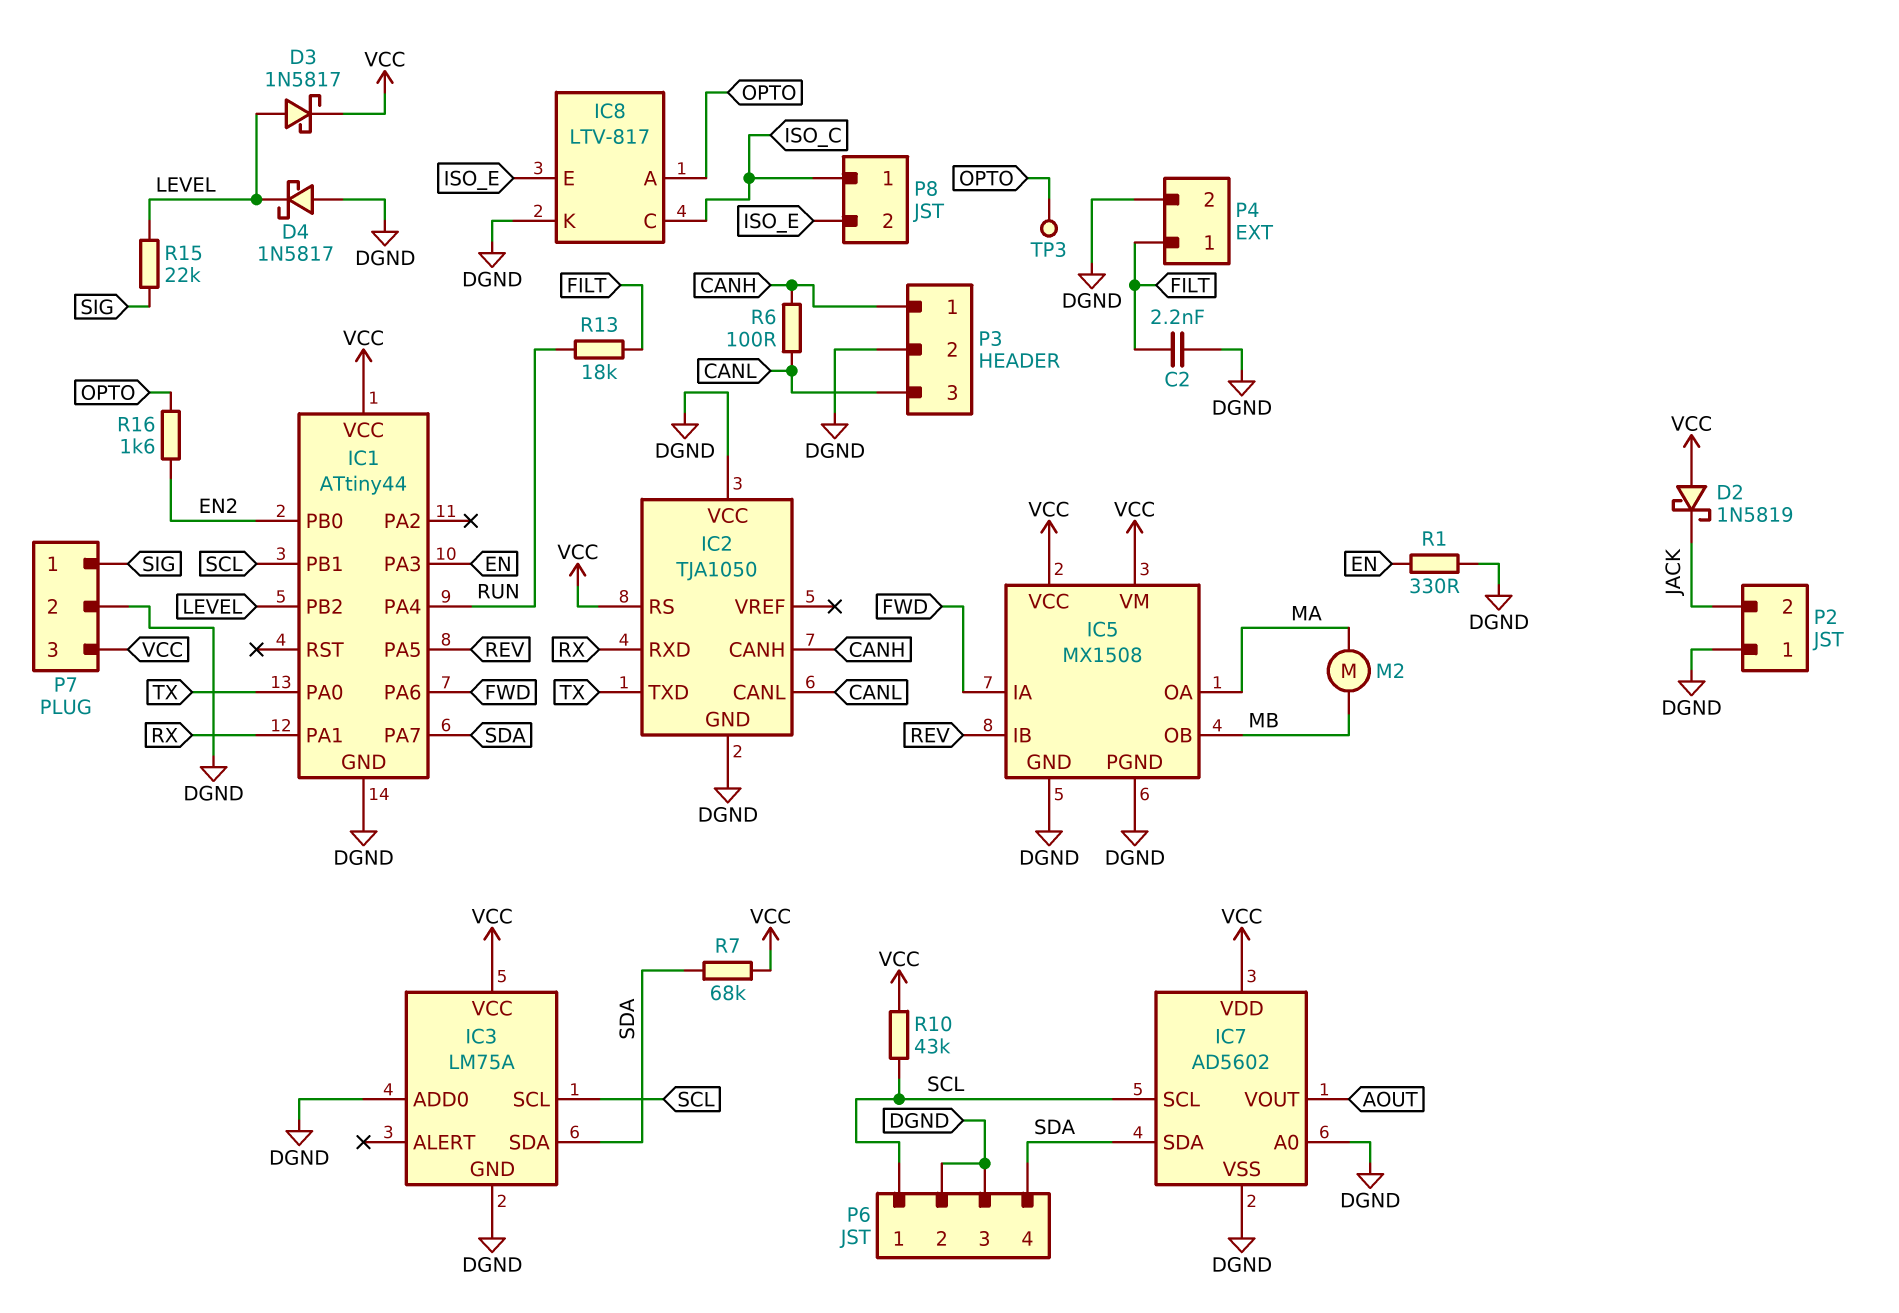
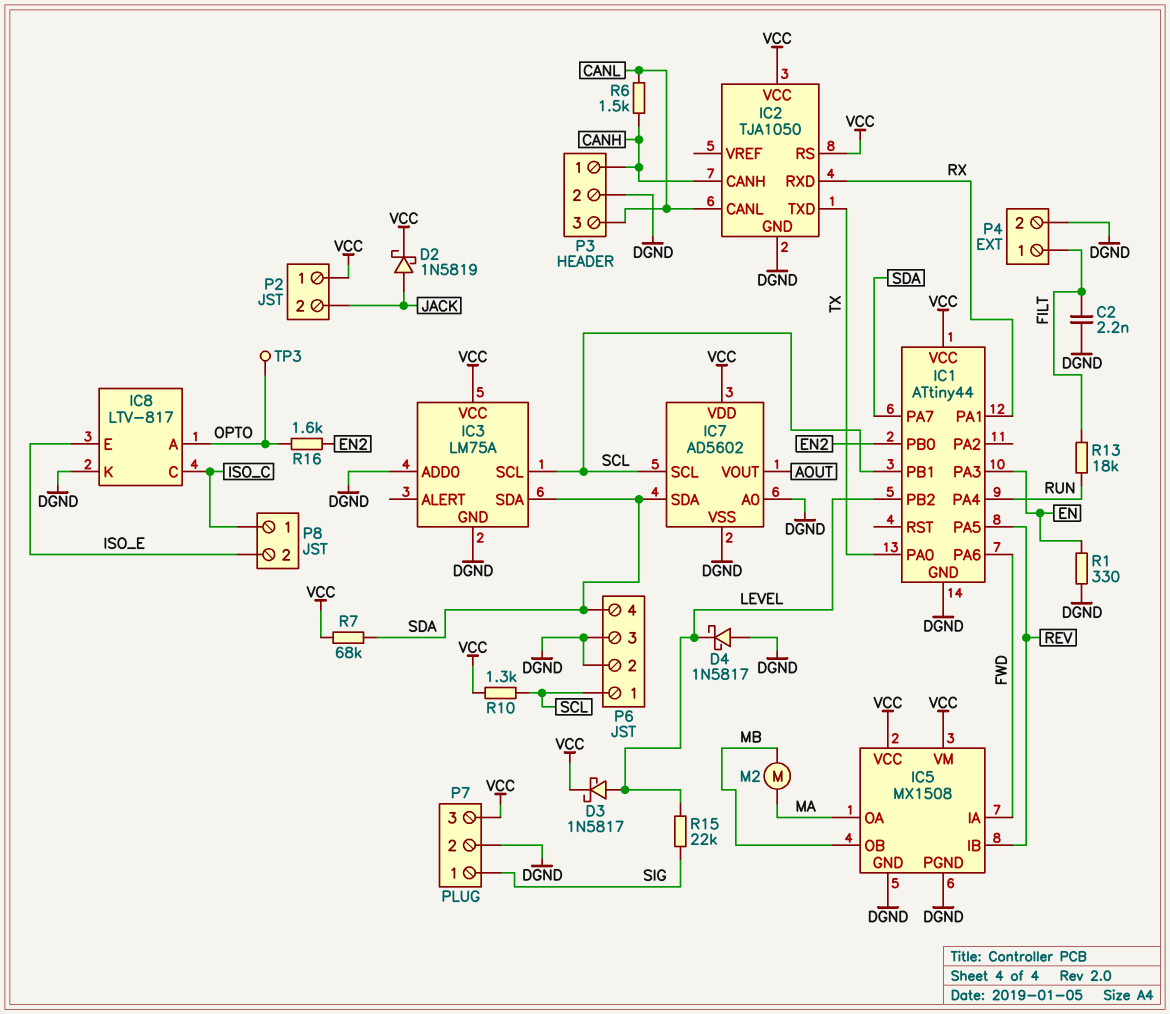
D2: schottky 1N5819 (A VCC, K JACK) -> schottky 1N5819 (A JACK, K VCC)
IC2 pin VCC: DGND -> VCC
P2 pin 1: DGND -> VCC
R6: 100 (CANH, CANL) -> 1.5k (CANH, CANL)
R10: 43k (SCL, VCC) -> 1.3k (SCL, VCC)

